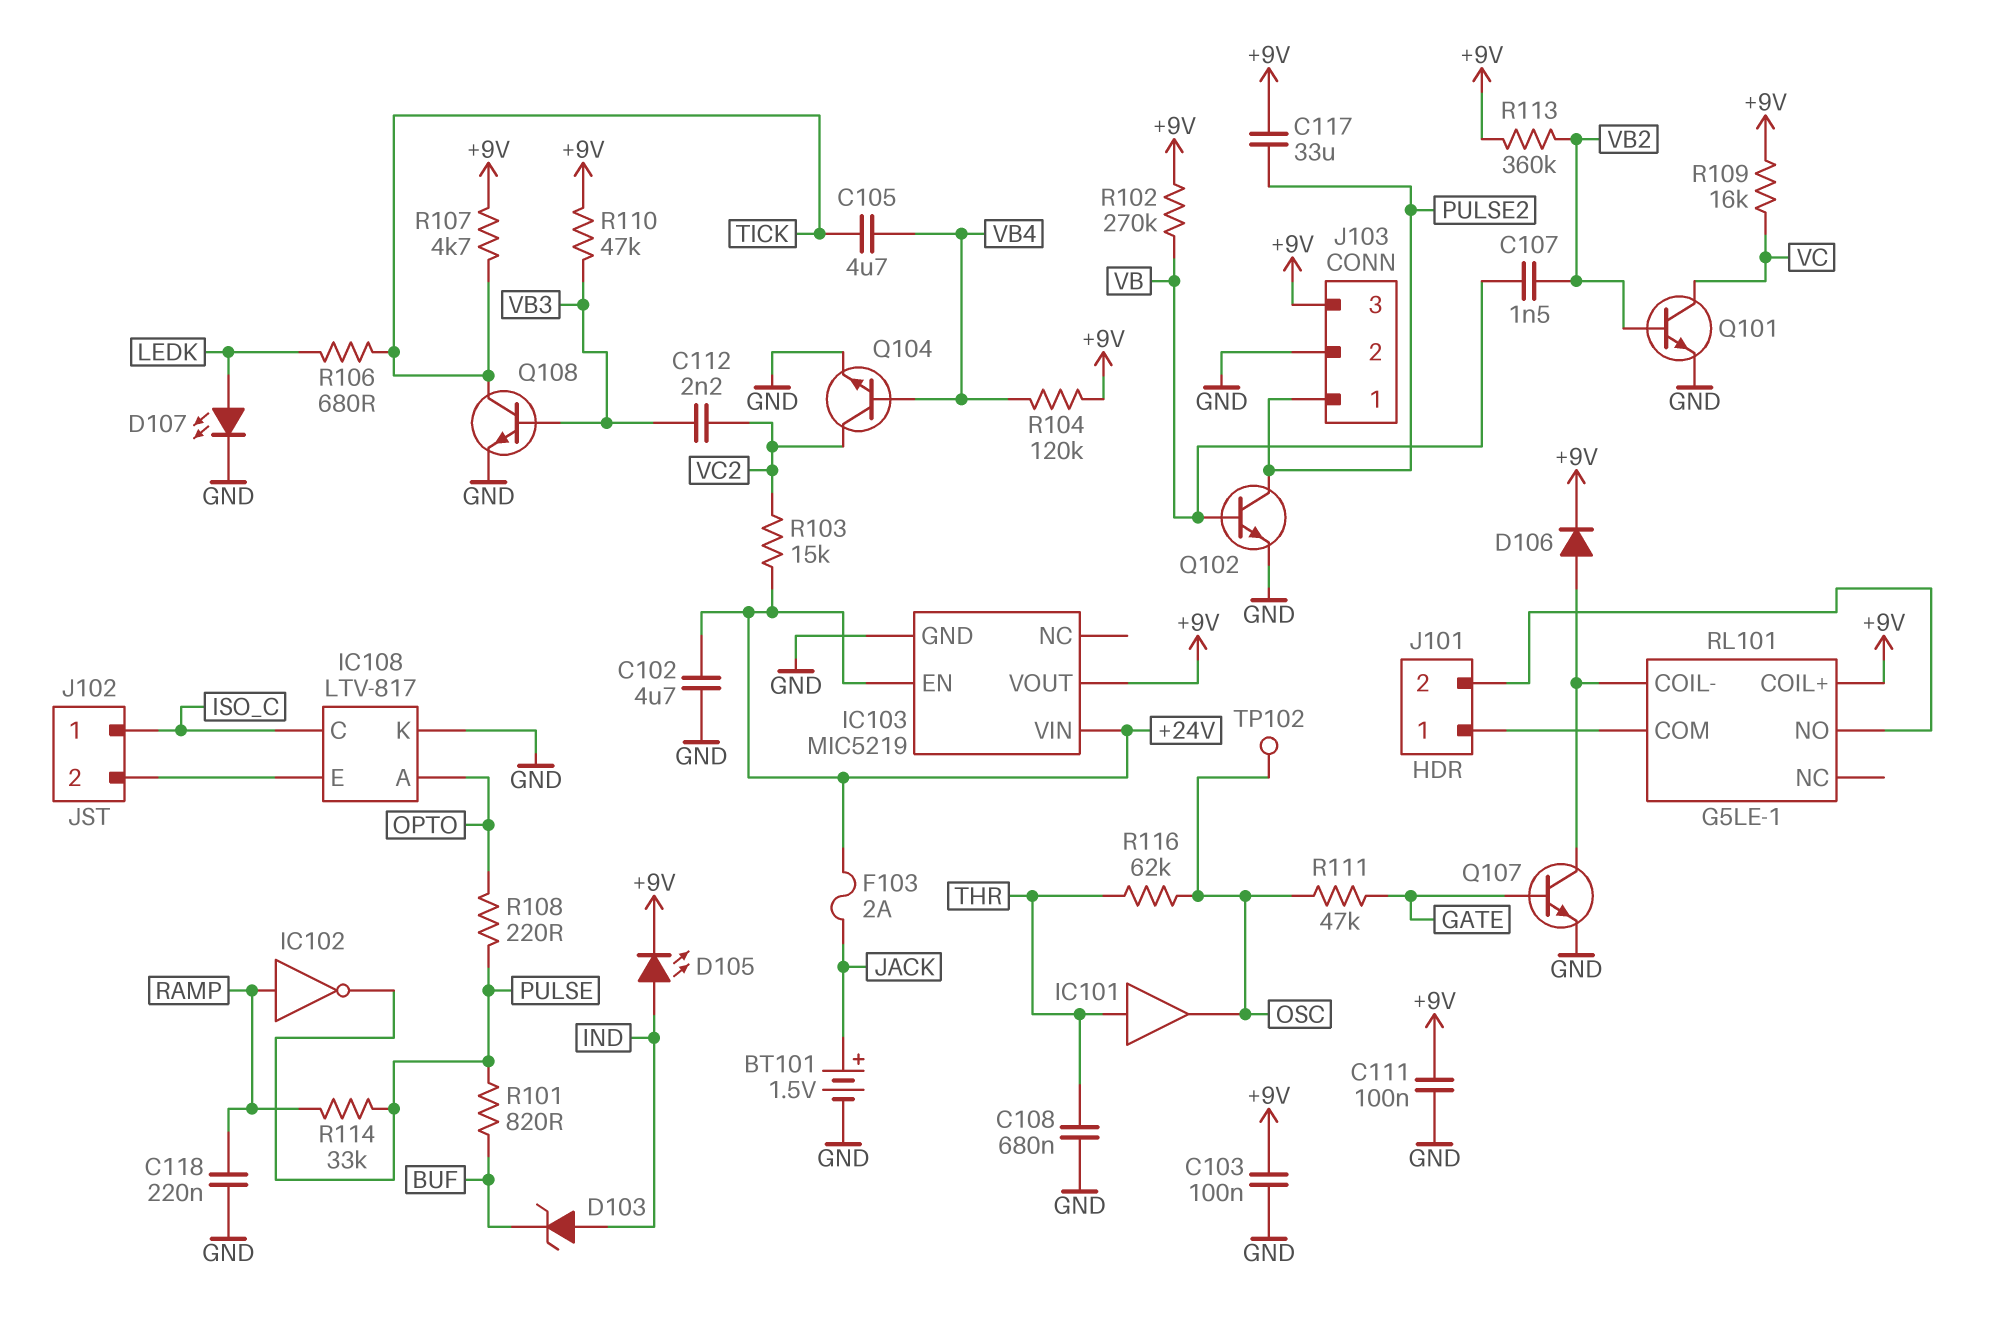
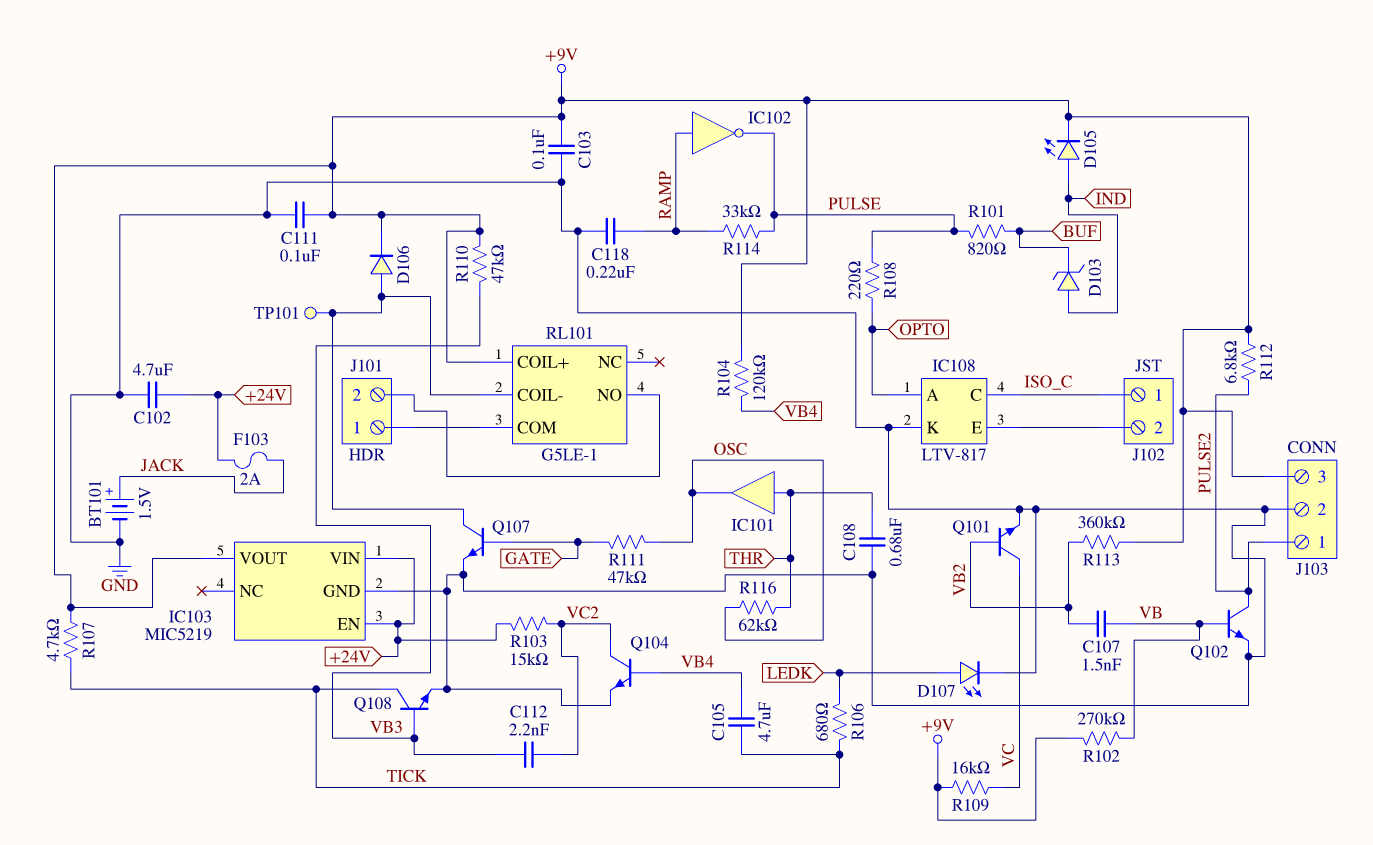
C117: 33uF (+9V, PULSE2) -> none
R112: none -> 6.8k (+9V, PULSE2)
TP101: none -> test point (RL101/COIL-)
TP102: test point (OSC) -> none

